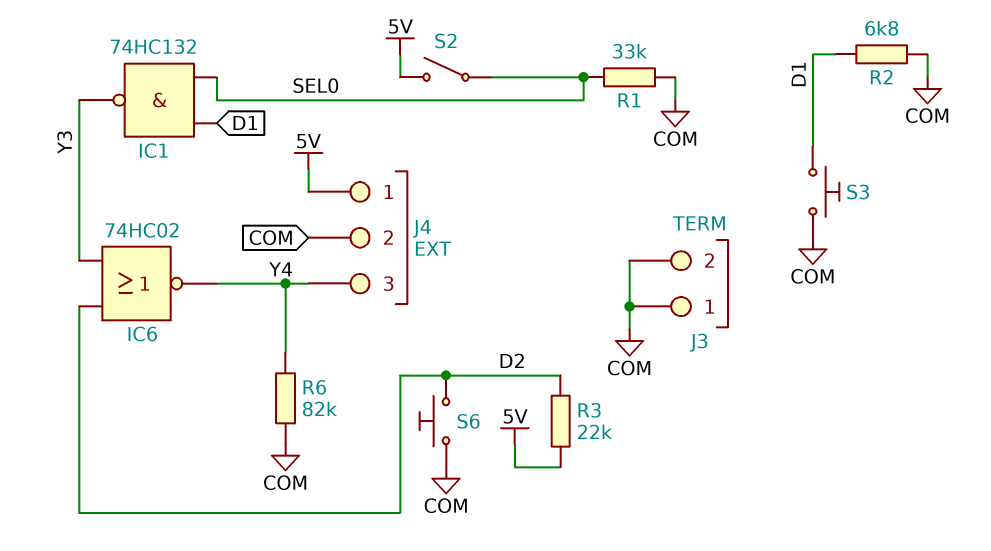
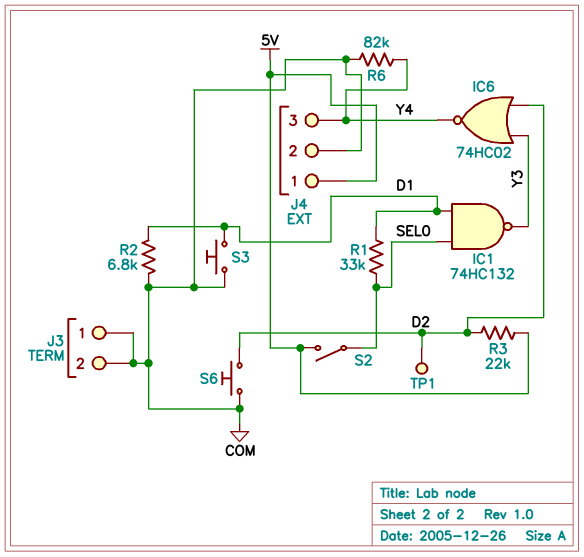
R1: 33k (COM, SEL0) -> 33k (D1, SEL0)
TP1: none -> test point (D2)

